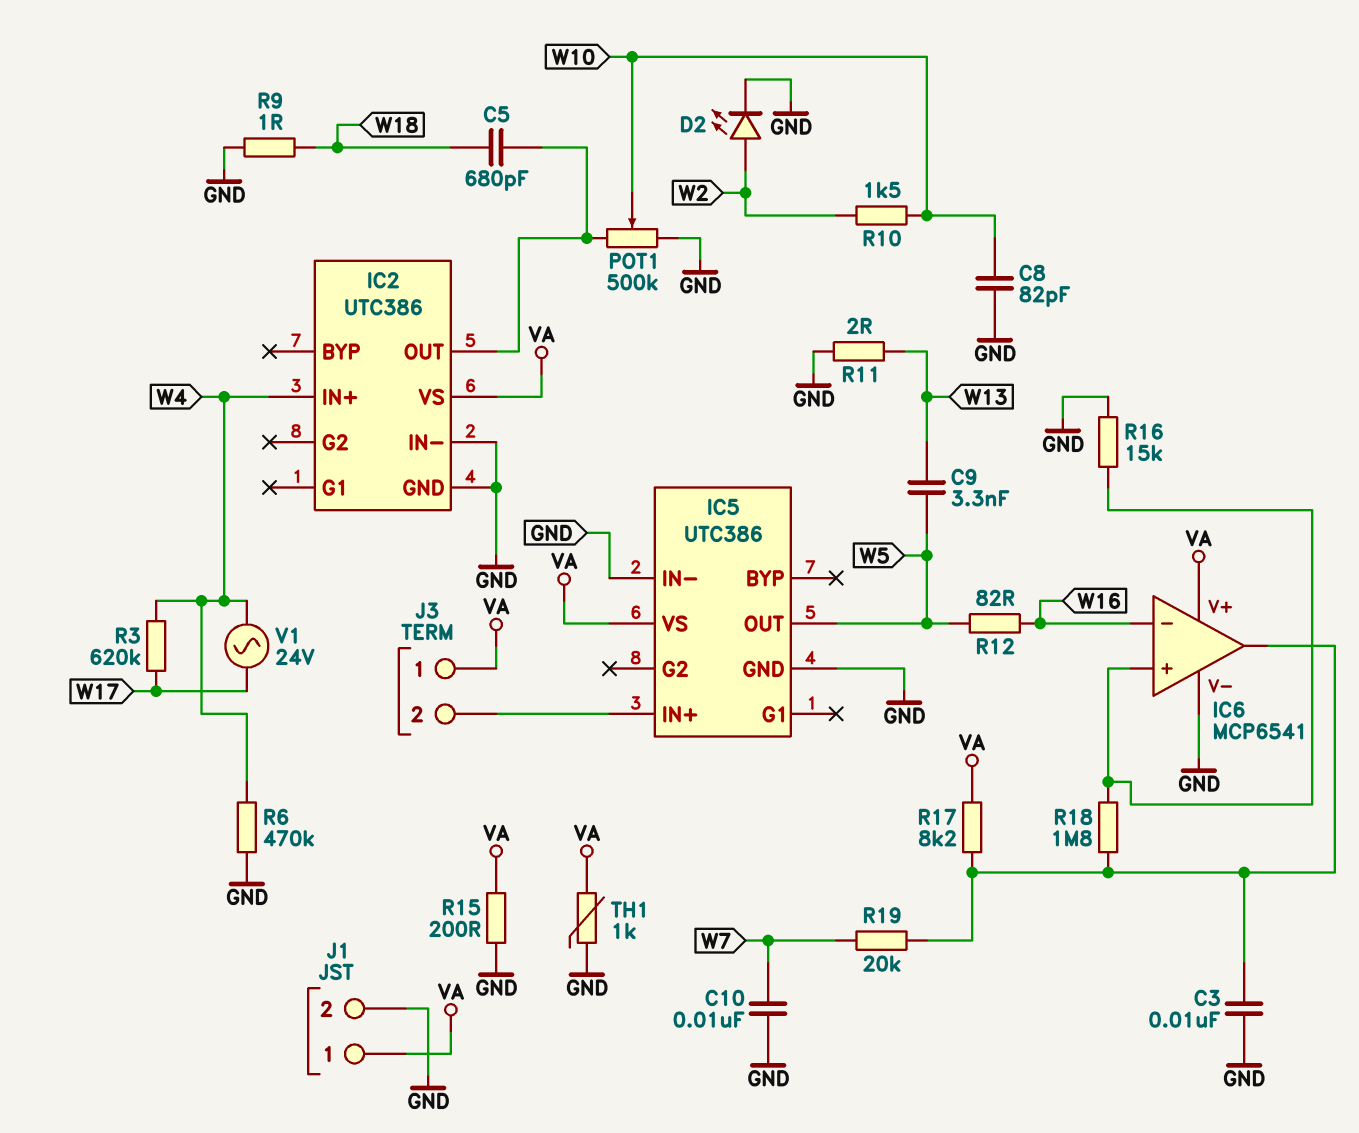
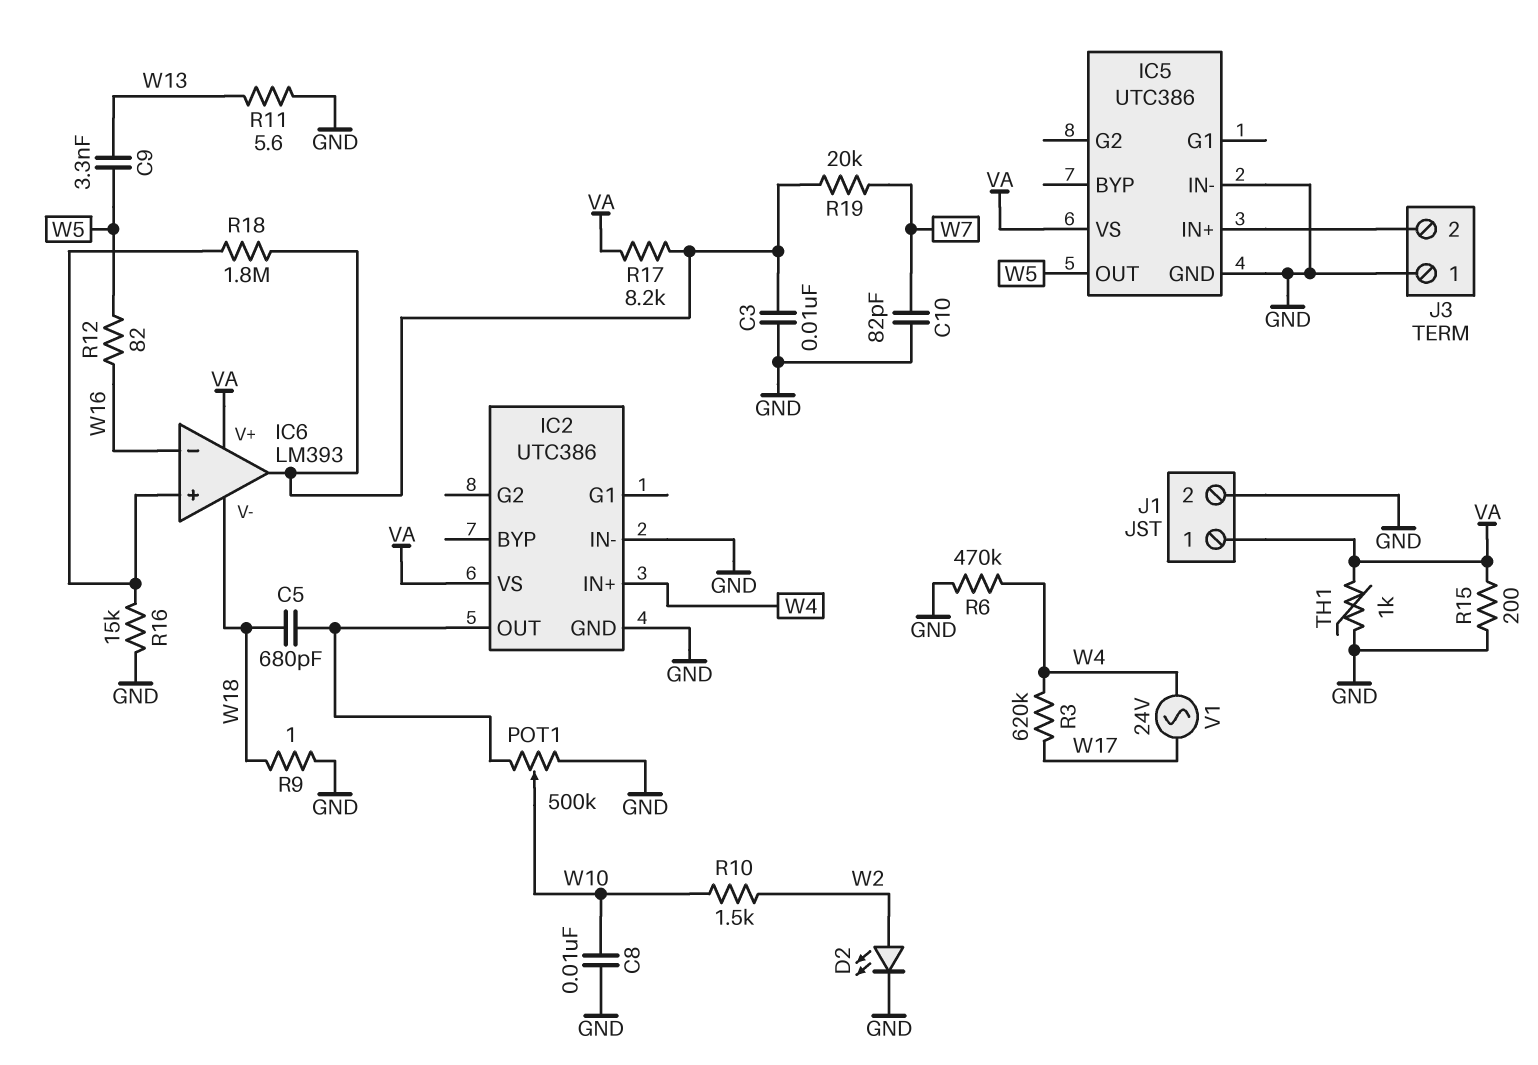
C8: 82pF (GND, W10) -> 10nF (GND, W10)
C10: 10nF (GND, W7) -> 82pF (GND, W7)
IC6: MCP6541 -> LM393
IC6 pin V-: GND -> W18
J3 pin 1: VA -> GND
R11: 2 (GND, W13) -> 5.6 (GND, W13)

